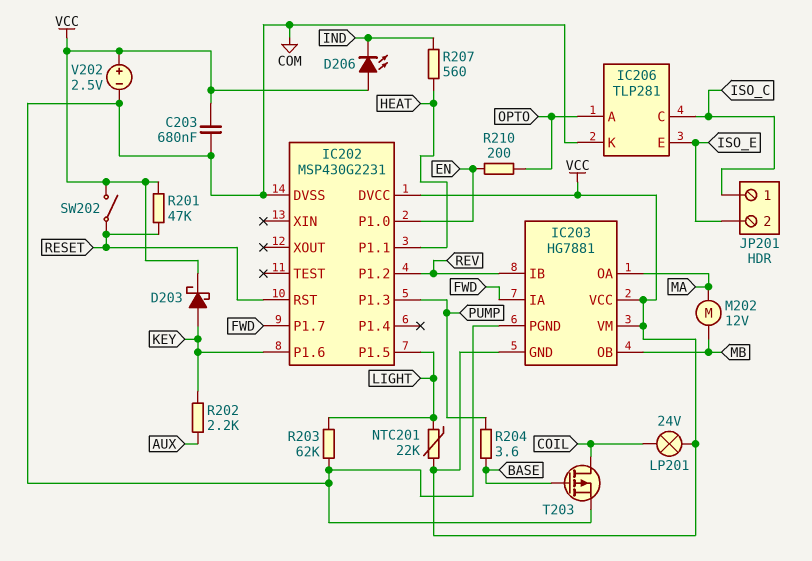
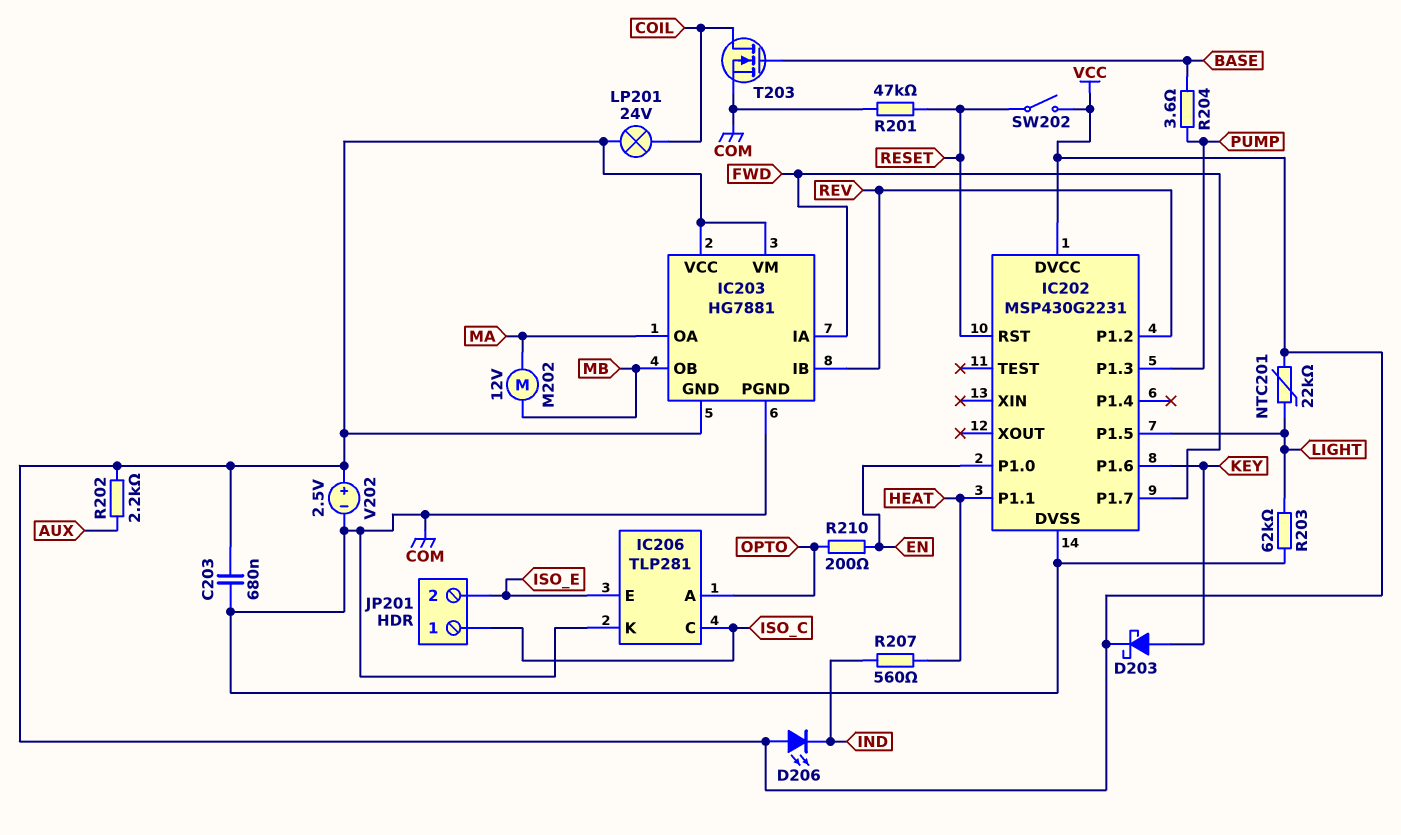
R201: 47k (RESET, VCC) -> 47k (COM, RESET)
R202: 2.2k (AUX, KEY) -> 2.2k (AUX, VCC)
T203: PMOS (G BASE, D COIL, S COM) -> NMOS (G BASE, D COIL, S COM)

